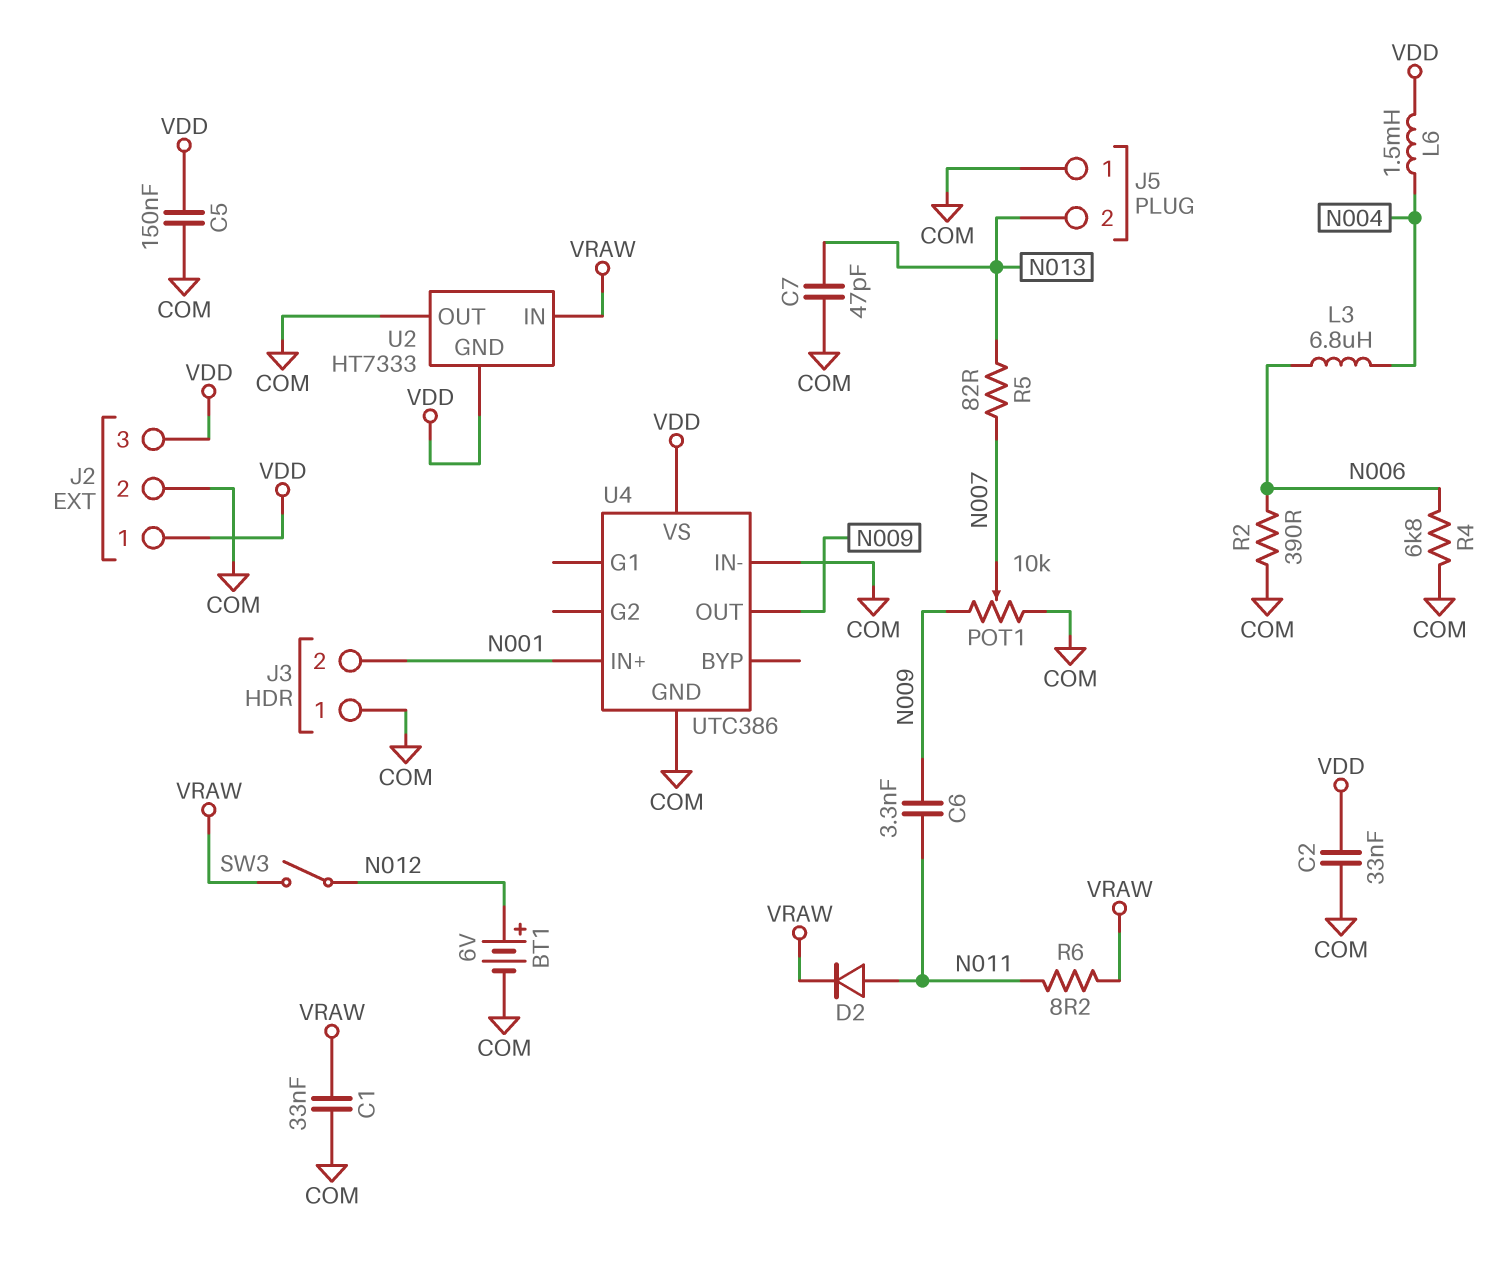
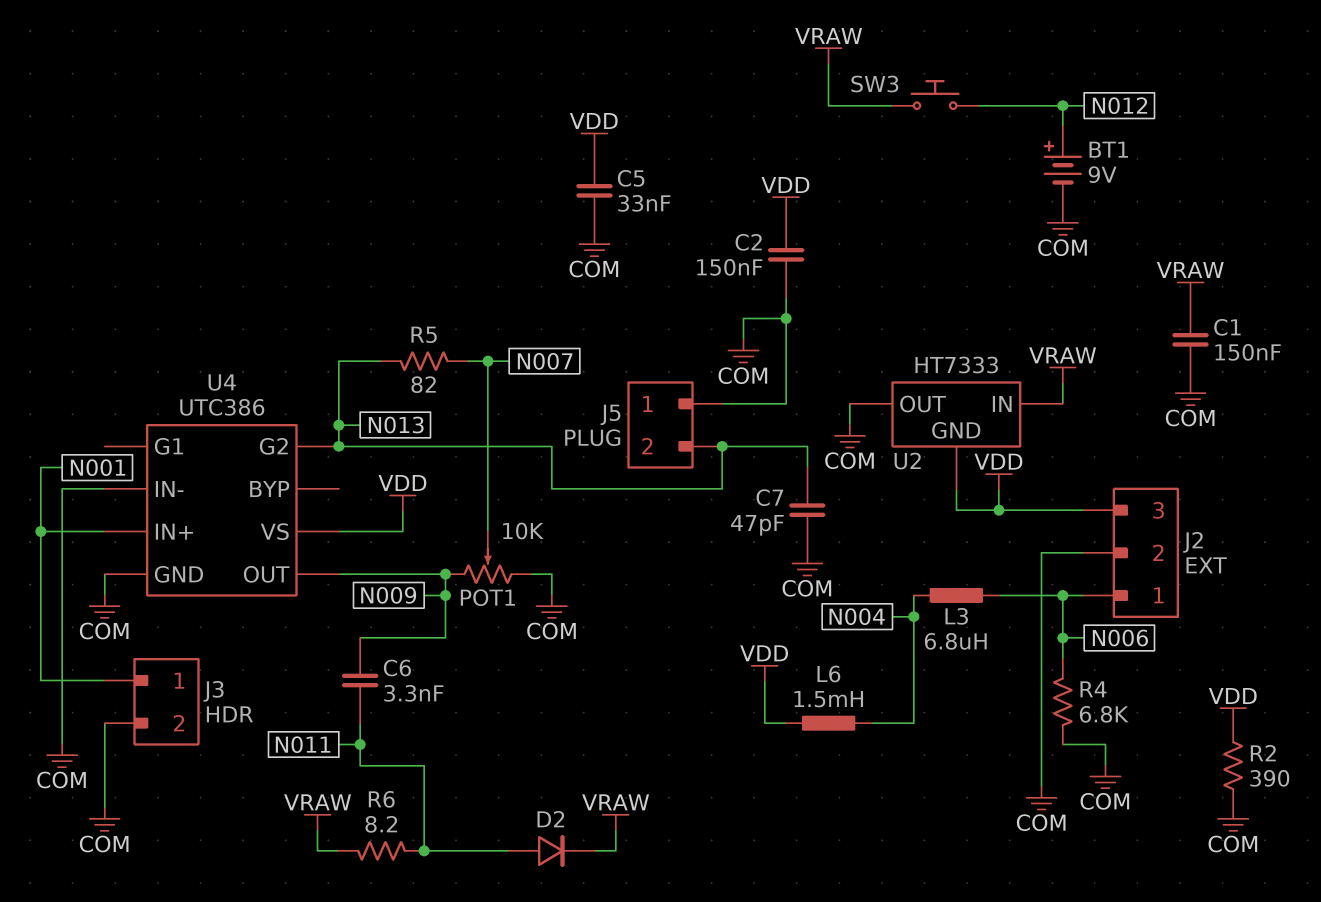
BT1: 6V (plus N012, minus COM) -> 9V (plus N012, minus COM)
C1: 33nF (COM, VRAW) -> 150nF (COM, VRAW)
C2: 33nF (COM, VDD) -> 150nF (COM, VDD)
C5: 150nF (COM, VDD) -> 33nF (COM, VDD)
J2 pin 1: VDD -> N006
J3 pin 1: COM -> N001
J3 pin 2: N001 -> COM
R2: 390 (COM, N006) -> 390 (COM, VDD)
SW3: switch (N012, VRAW) -> button (N012, VRAW)
U4 pin G2: none -> N013

